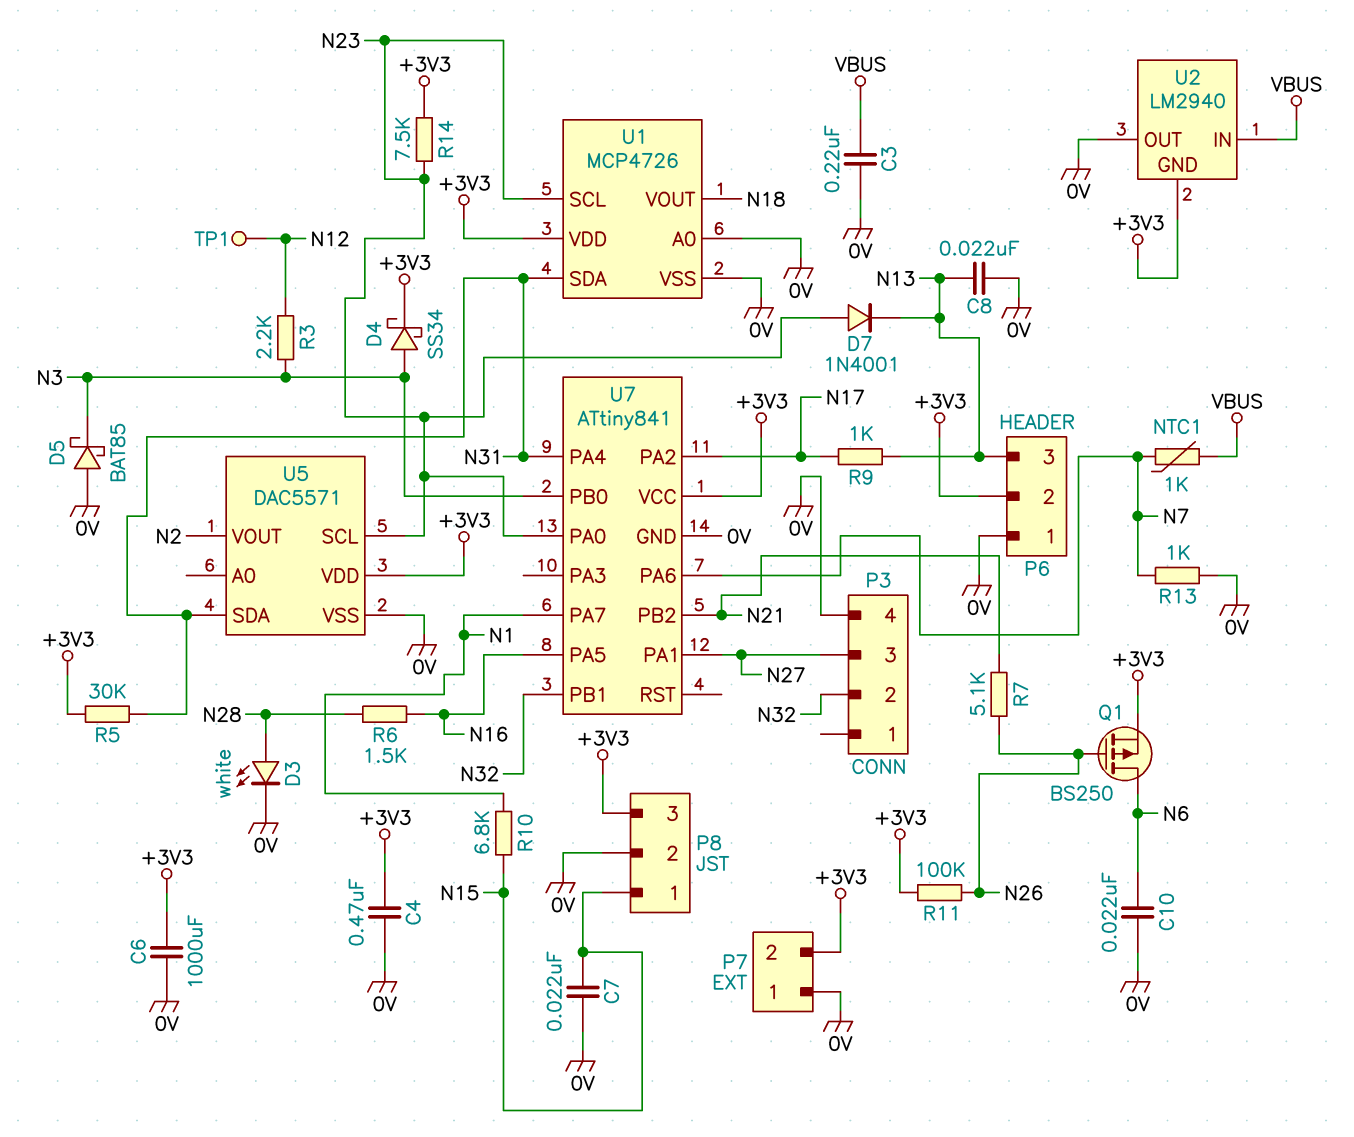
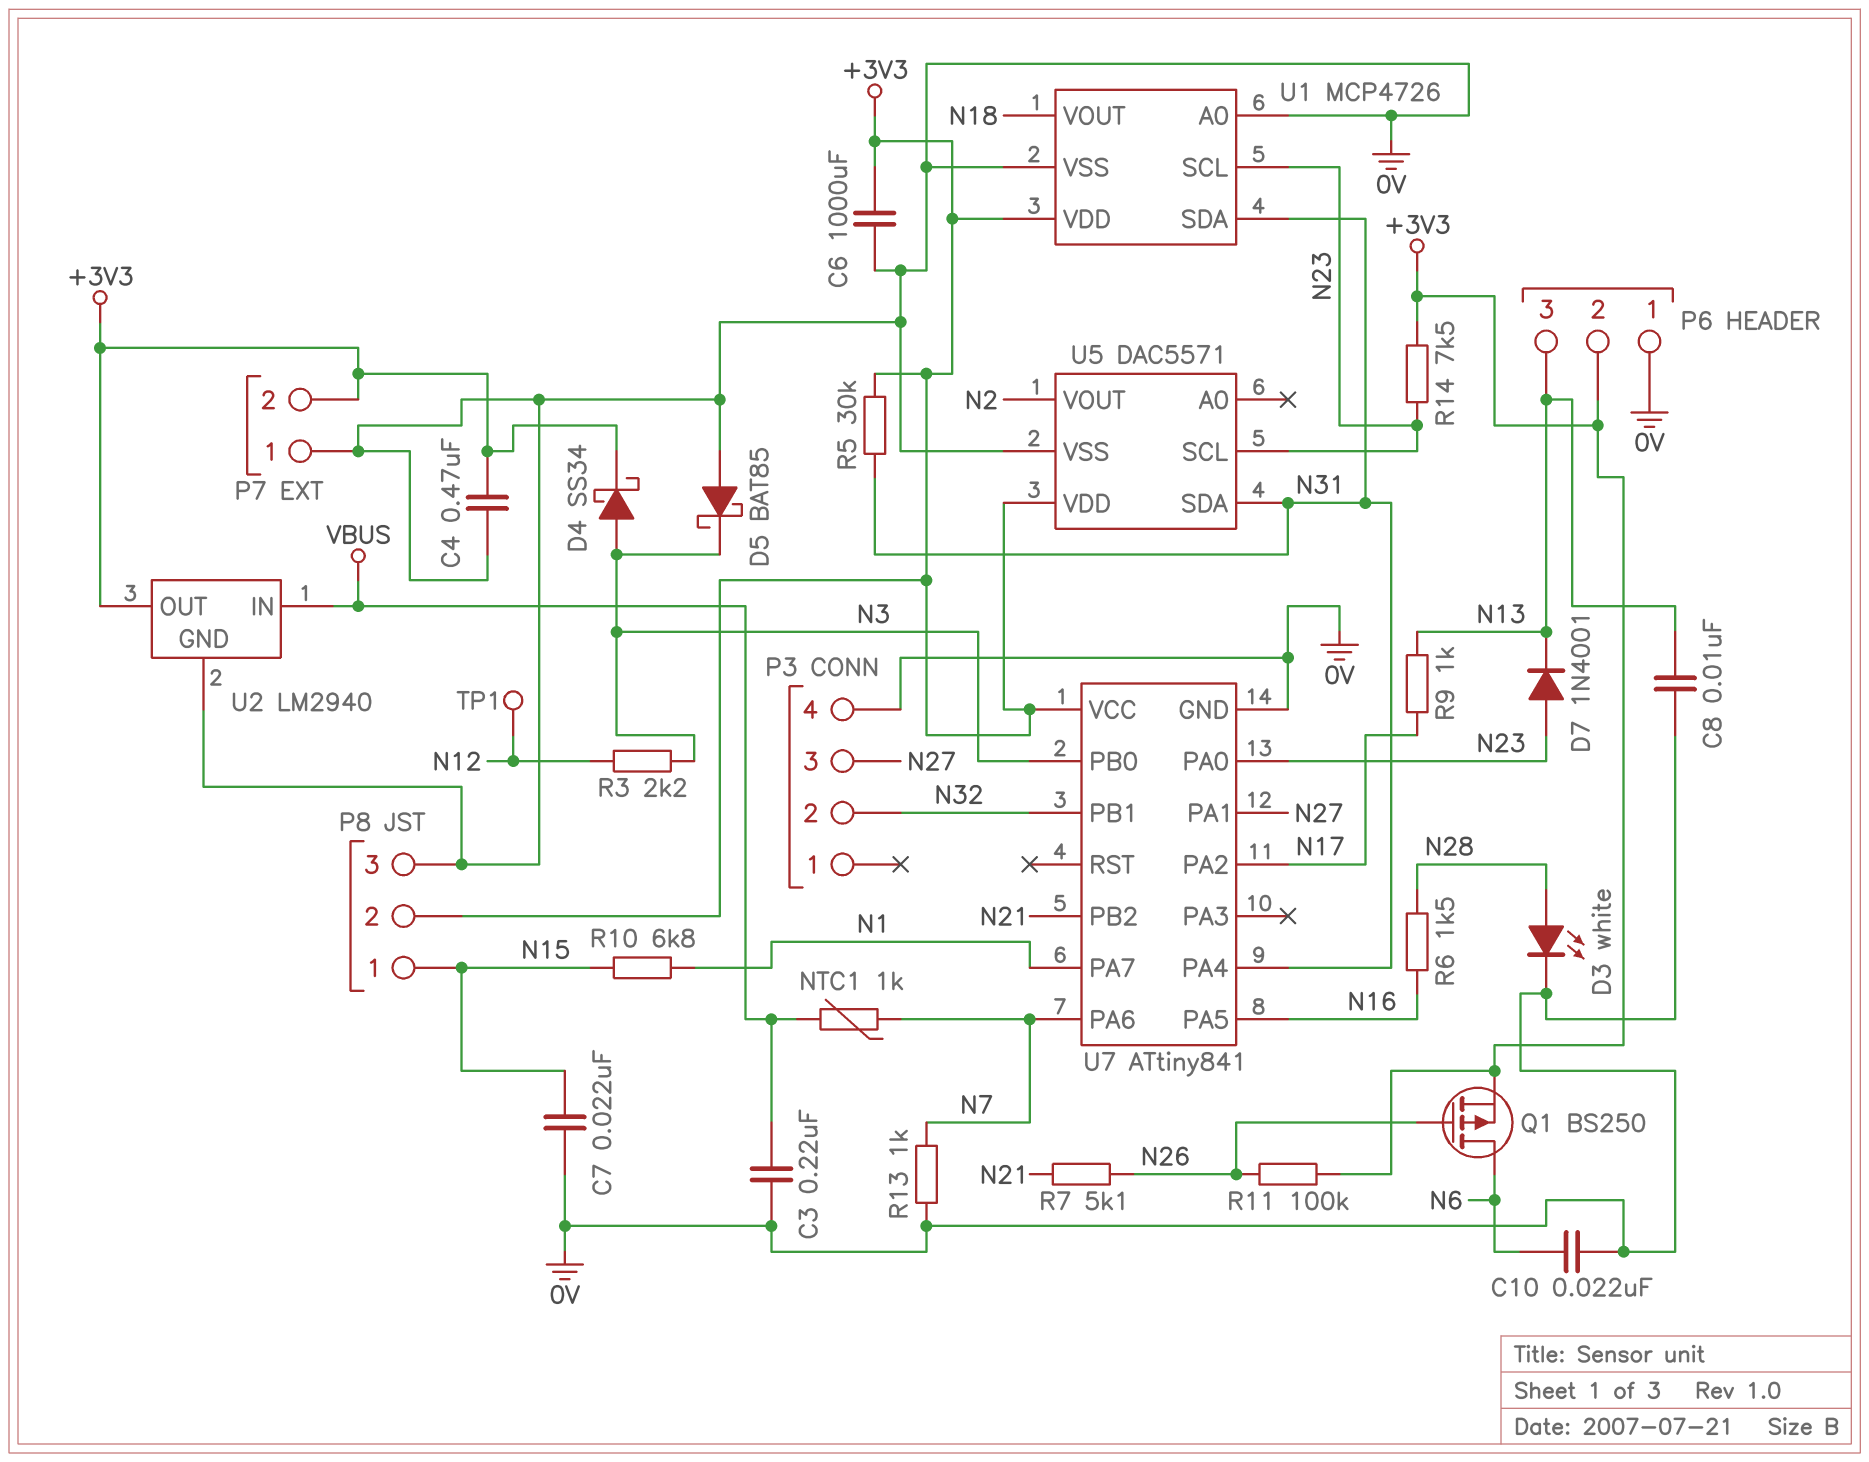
C8: 22nF (0V, N13) -> 10nF (0V, N13)
P8 pin 2: 0V -> +3V3
P8 pin 3: +3V3 -> 0V
U2 pin GND: +3V3 -> 0V
U2 pin OUT: 0V -> +3V3

